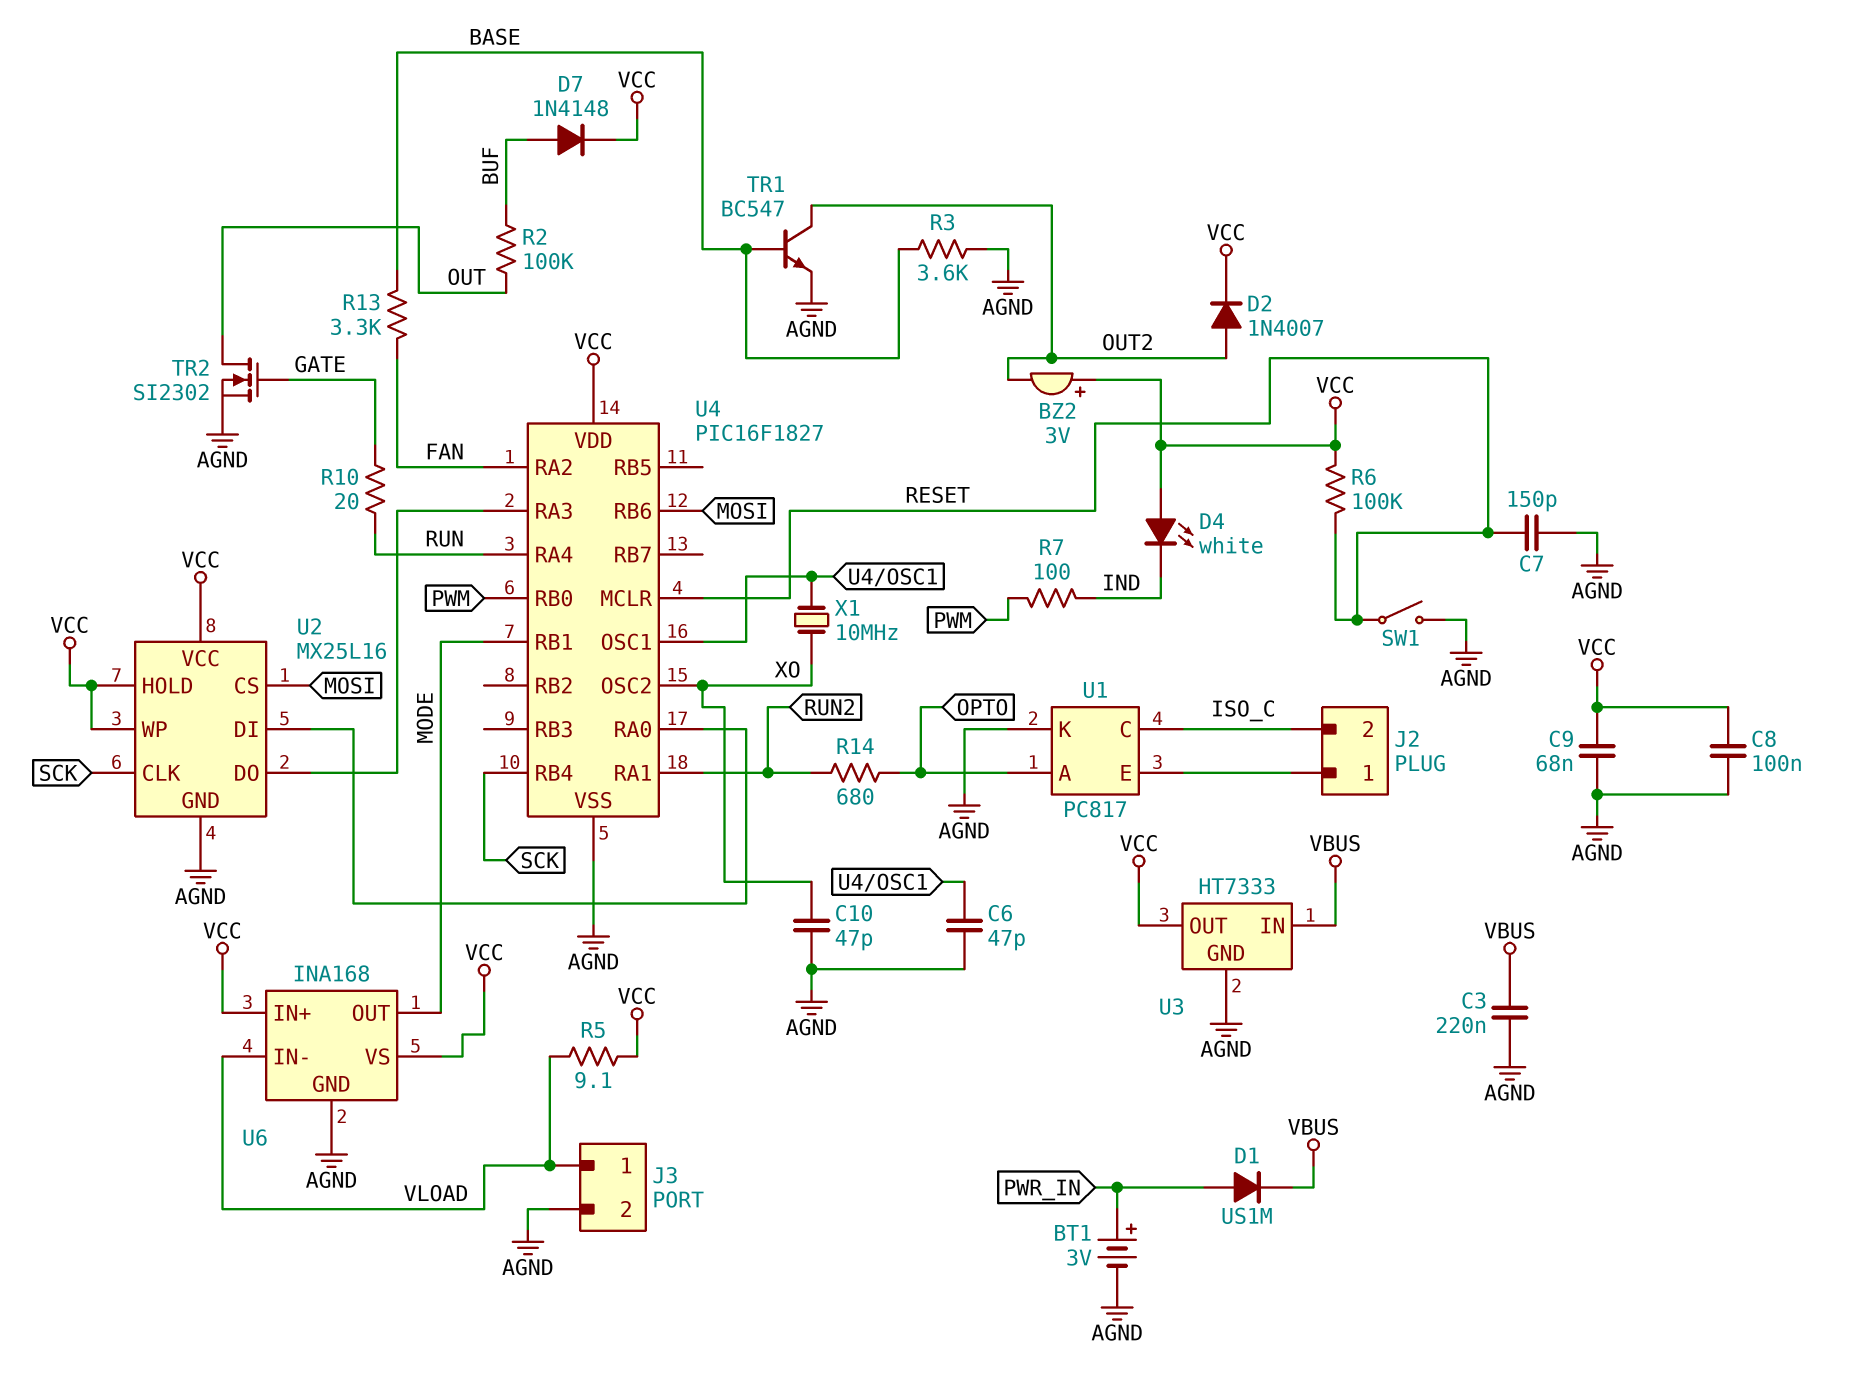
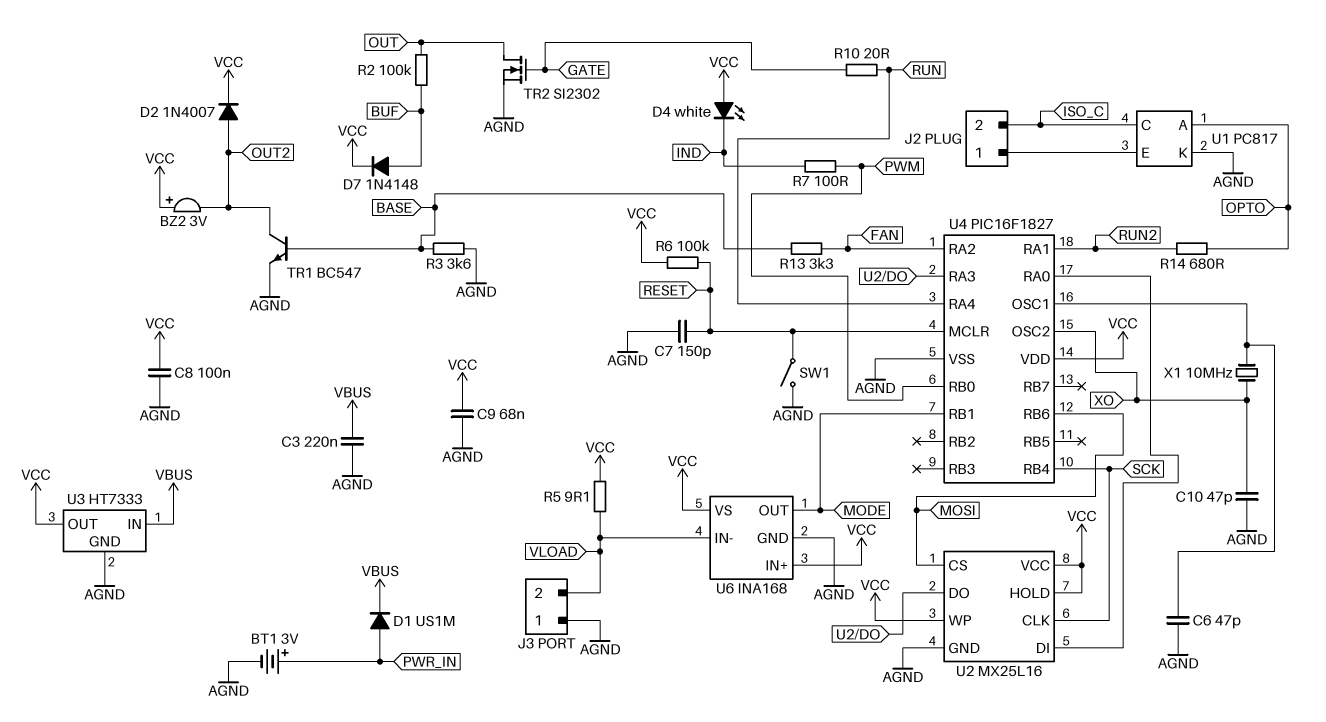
J3 pin 1: VLOAD -> AGND
J3 pin 2: AGND -> VLOAD

